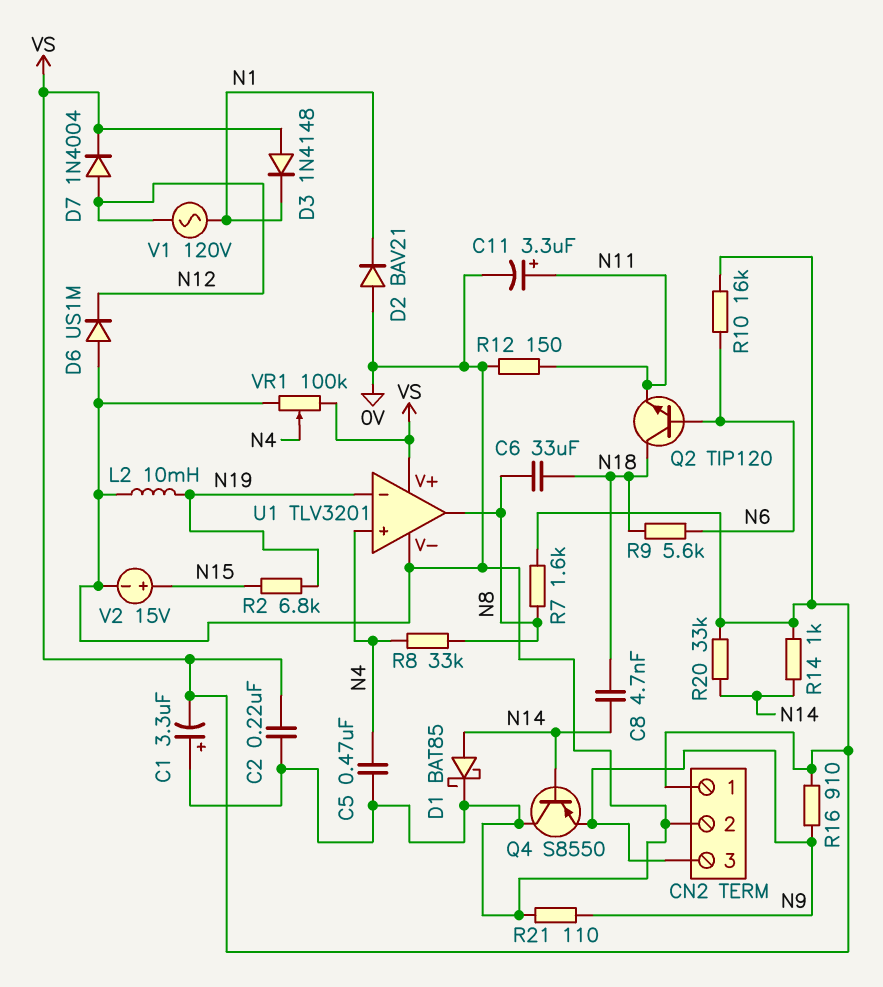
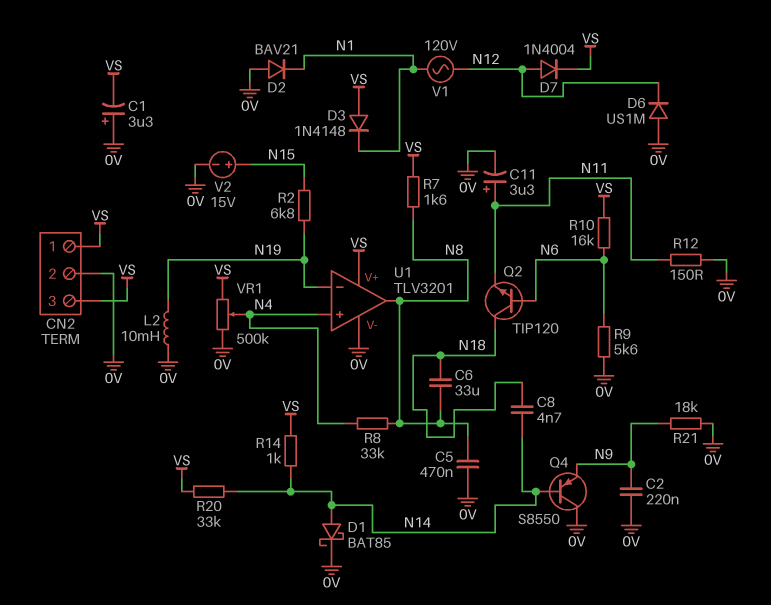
C2: 220nF (0V, VS) -> 220nF (0V, N9)
C5: 470nF (0V, N4) -> 470nF (0V, N8)
CN2 pin 3: N9 -> VS
R9: 5.6k (N6, N18) -> 5.6k (0V, N6)
R16: 910 (N9, VS) -> none
R21: 110 (0V, N9) -> 18k (0V, N9)
VR1: 100k (0V, VS, wiper N4) -> 500k (0V, VS, wiper N4)

